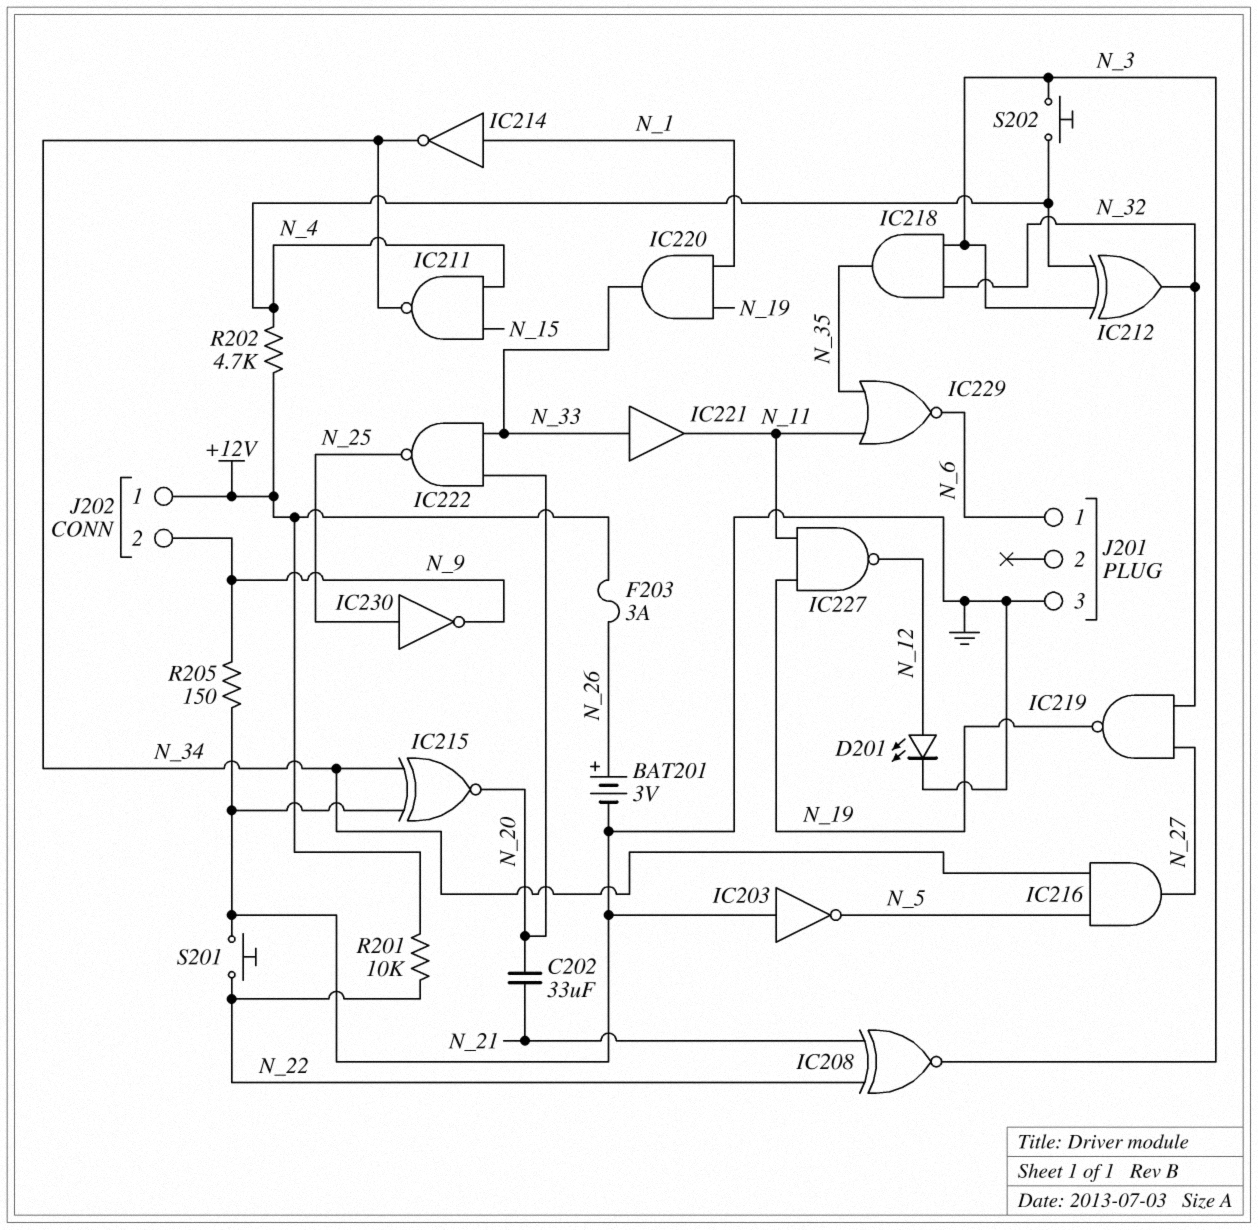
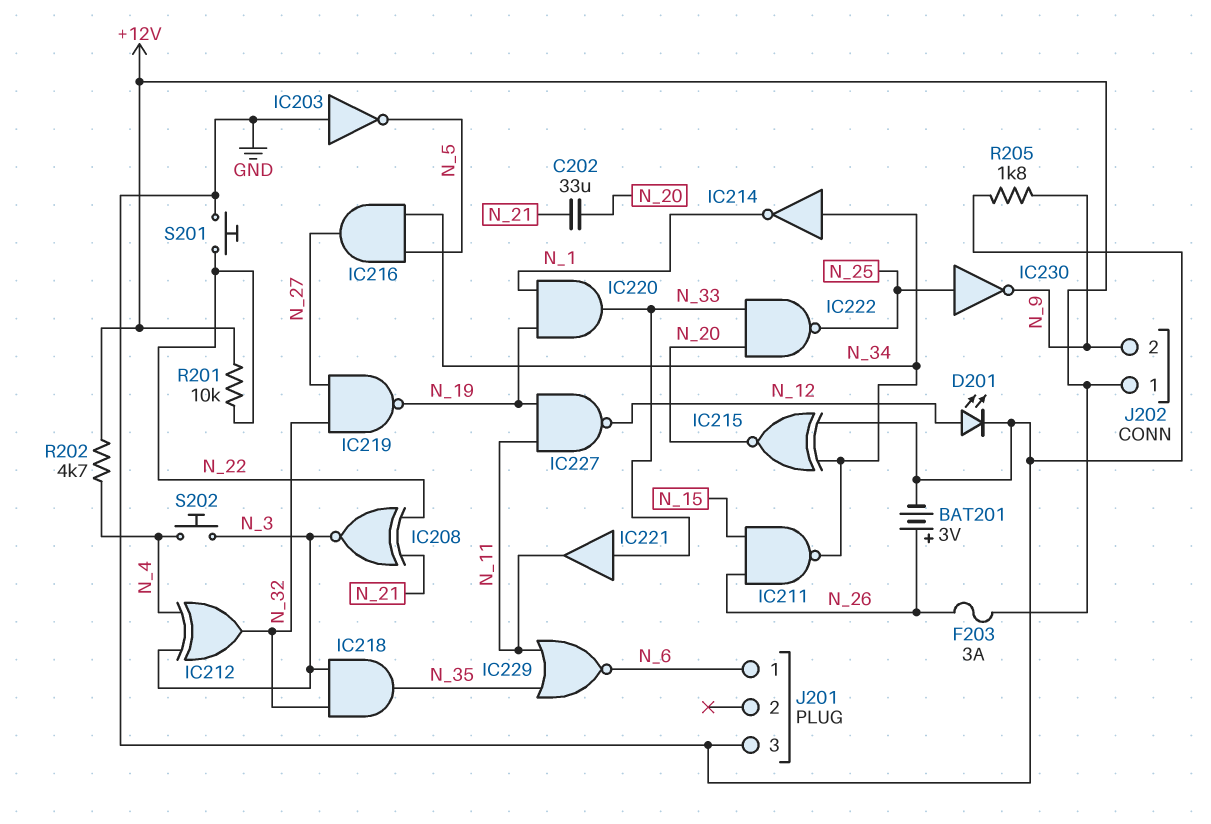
IC211: NAND (in N_4, in N_15, out N_34) -> NAND (in N_15, in N_26, out N_34)
IC214: NOT (in N_1, out N_34) -> NOT (in N_34, out N_1)
R205: 150 (GND, N_9) -> 1.8k (GND, N_9)

